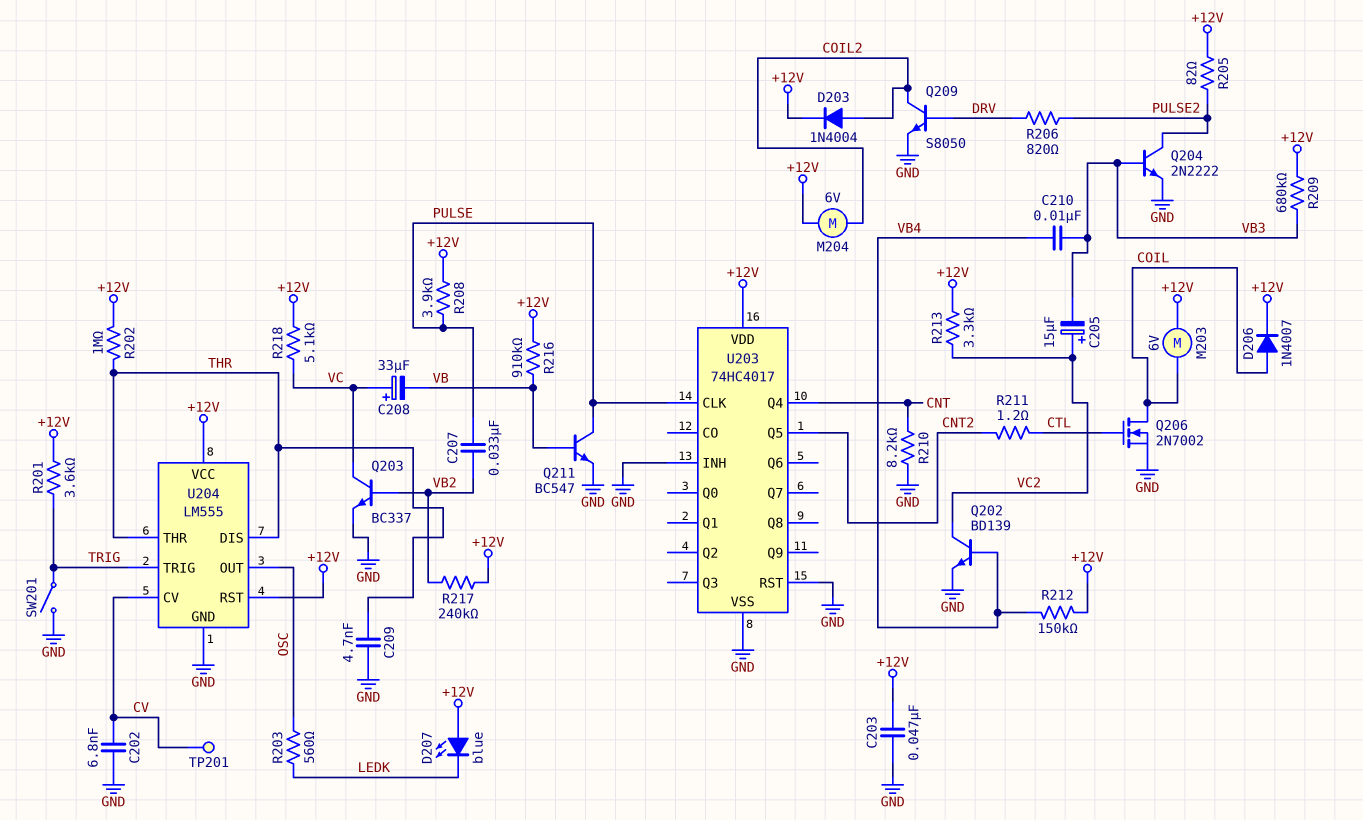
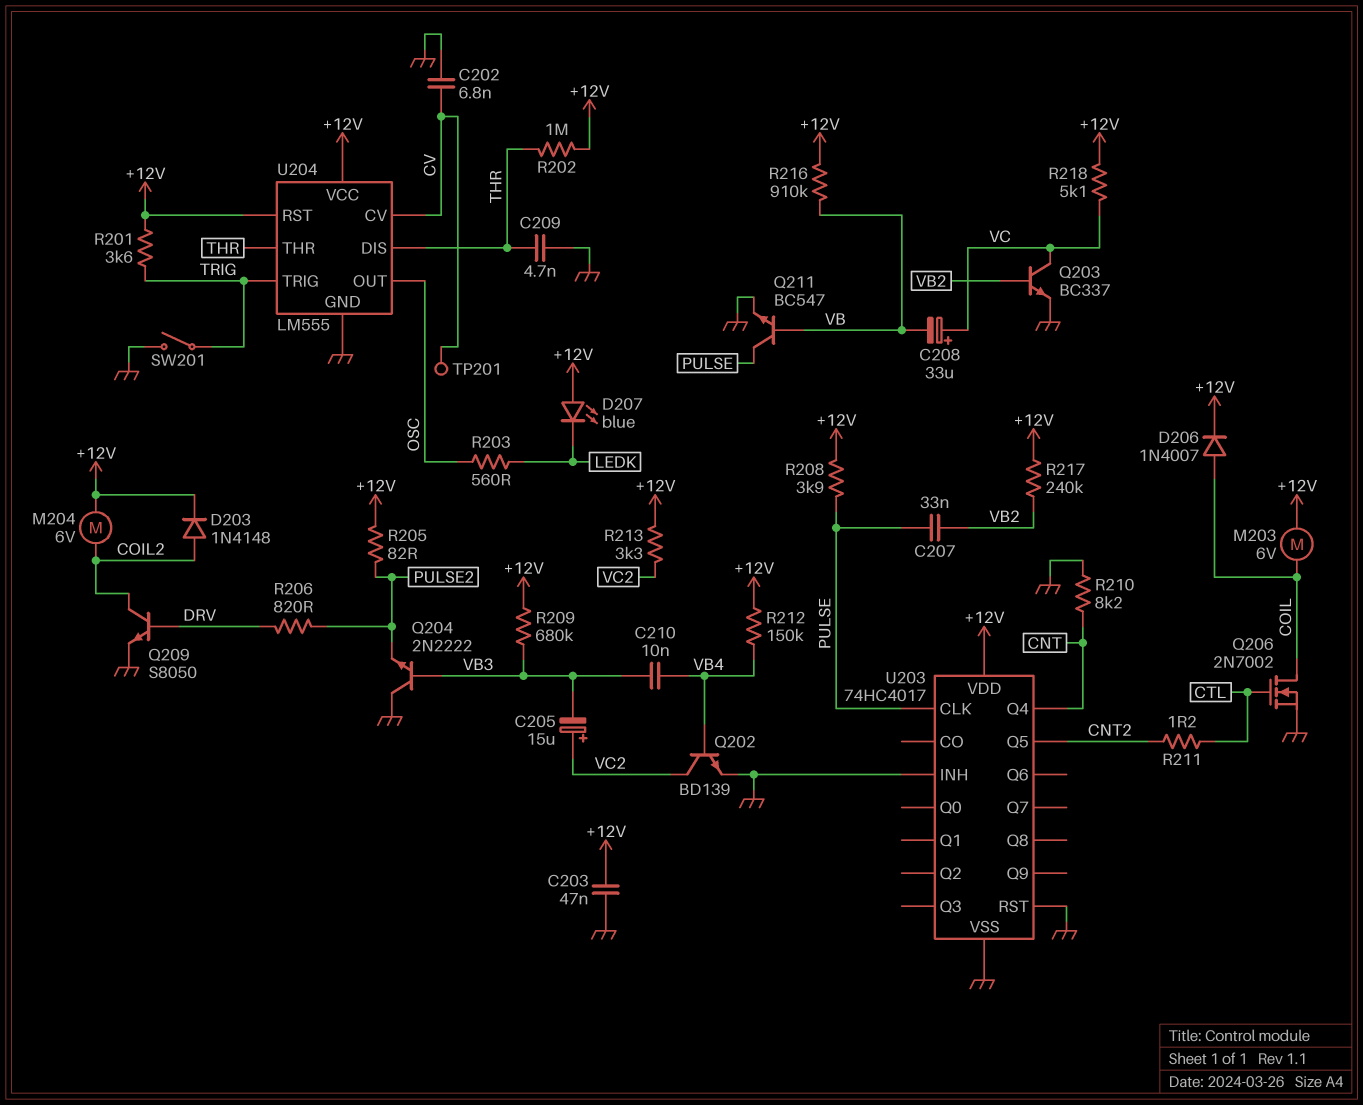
D203: diode 1N4004 (A COIL2, K +12V) -> diode 1N4148 (A COIL2, K +12V)
Q204: NPN 2N2222 (B VB3, C PULSE2, E GND) -> NPN 2N2222 (B VB3, C GND, E PULSE2)

